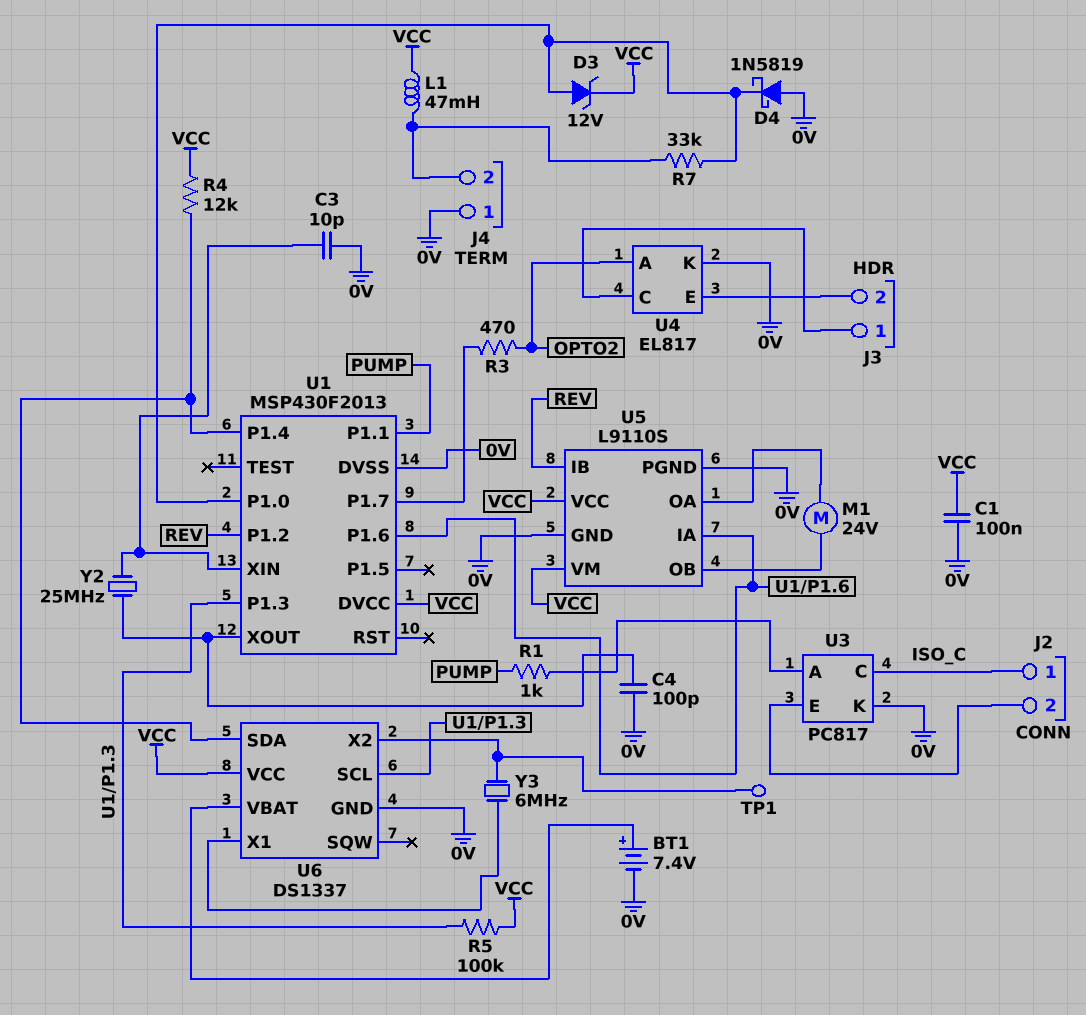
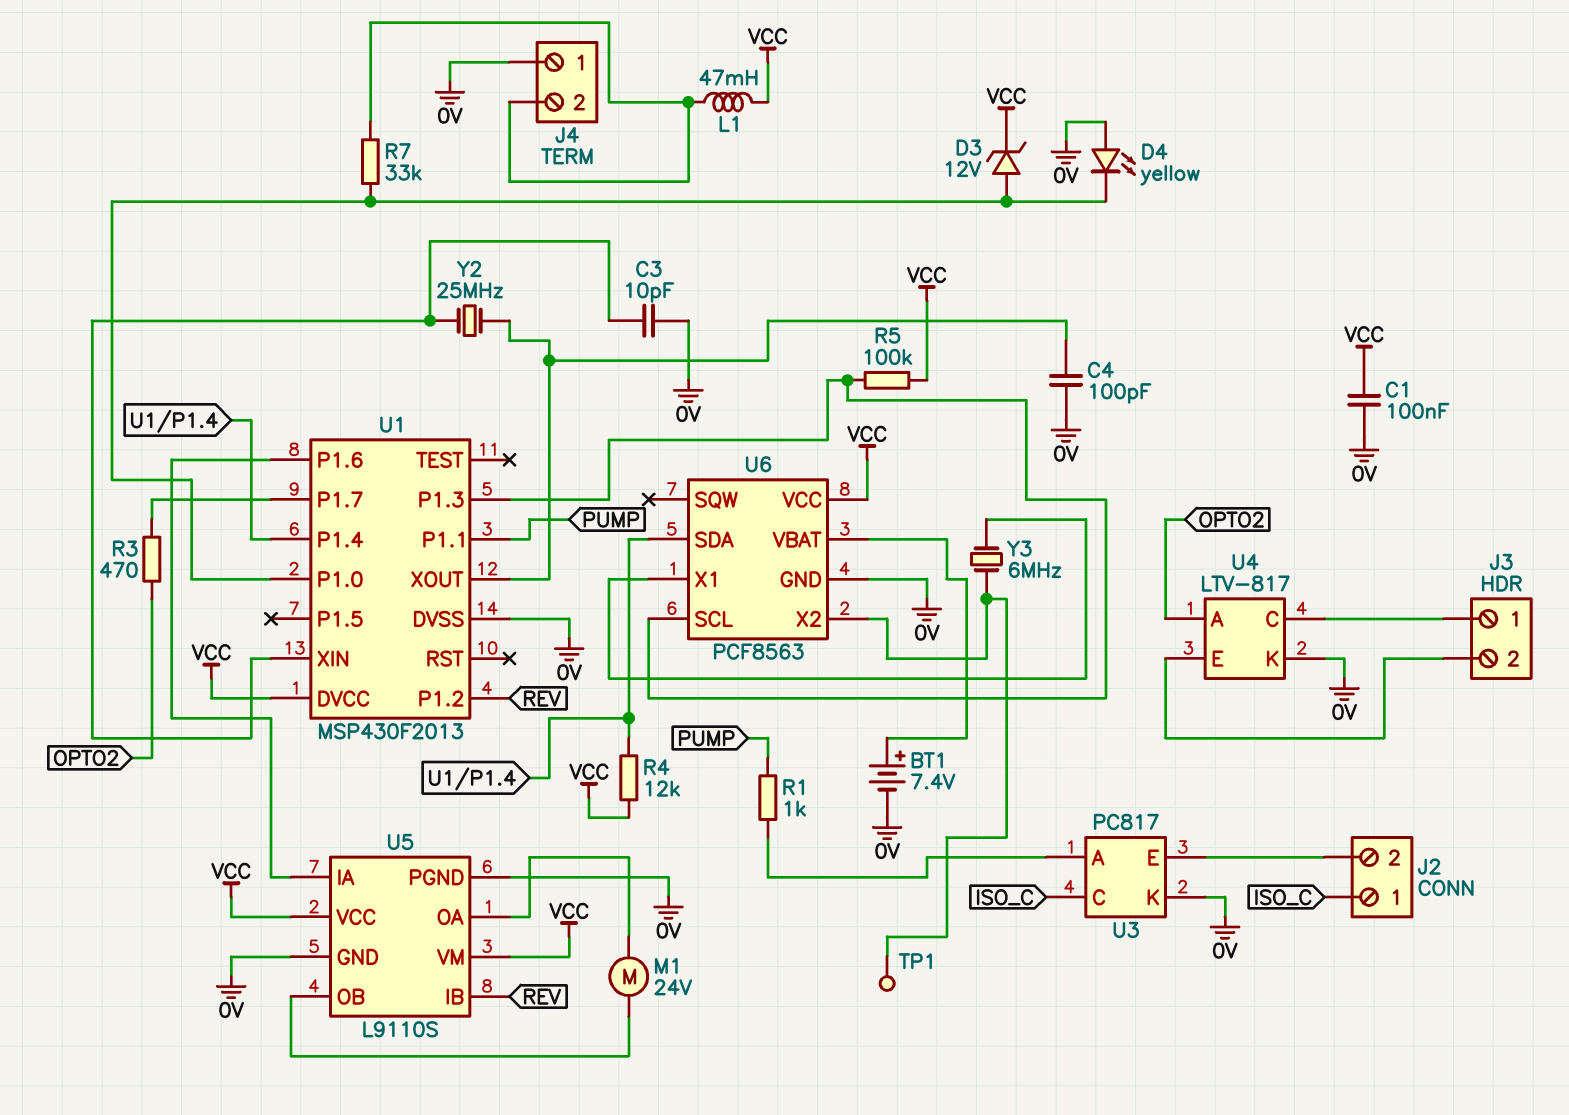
D4: schottky 1N5819 (A 0V, K U1/P1.0) -> LED yellow (A 0V, K U1/P1.0)
U4: EL817 -> LTV-817
U6: DS1337 -> PCF8563

